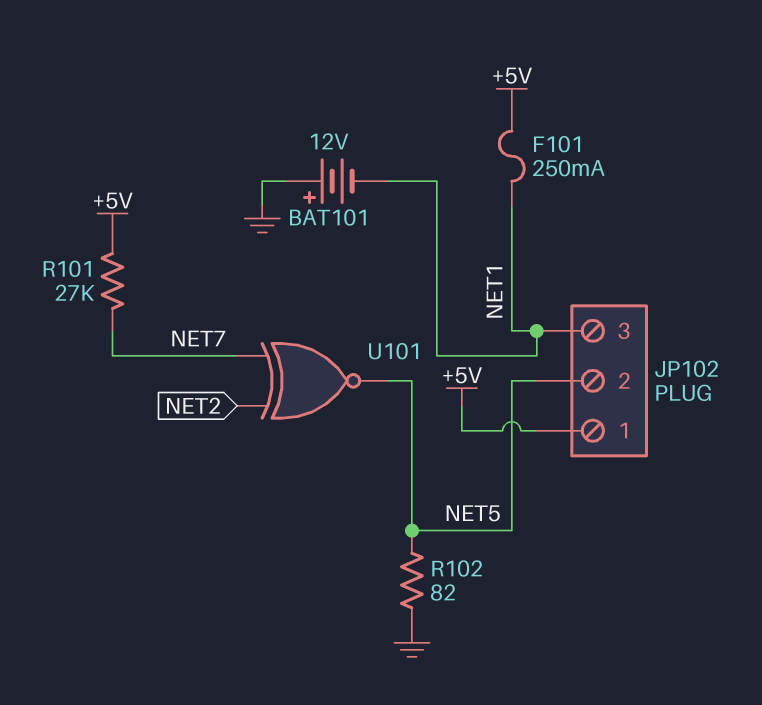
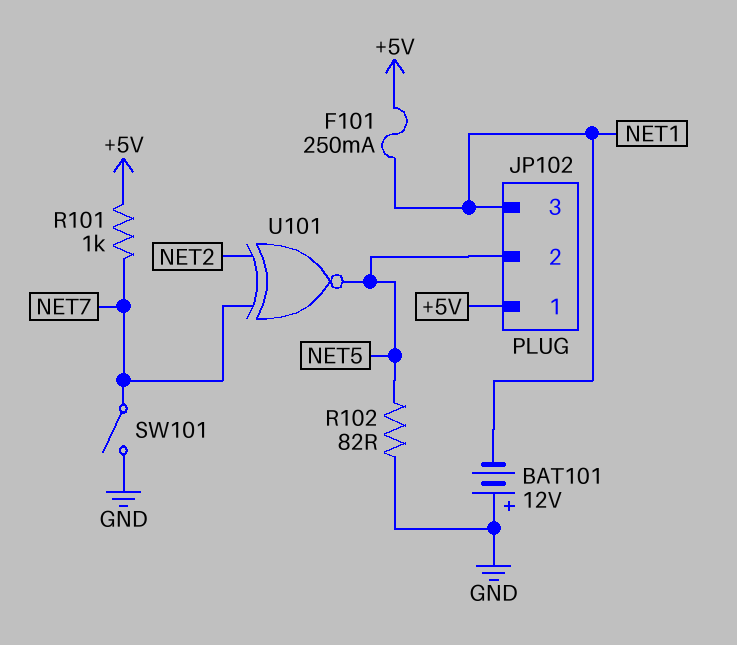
R101: 27k (+5V, NET7) -> 1k (+5V, NET7)
SW101: none -> switch (GND, NET7)

